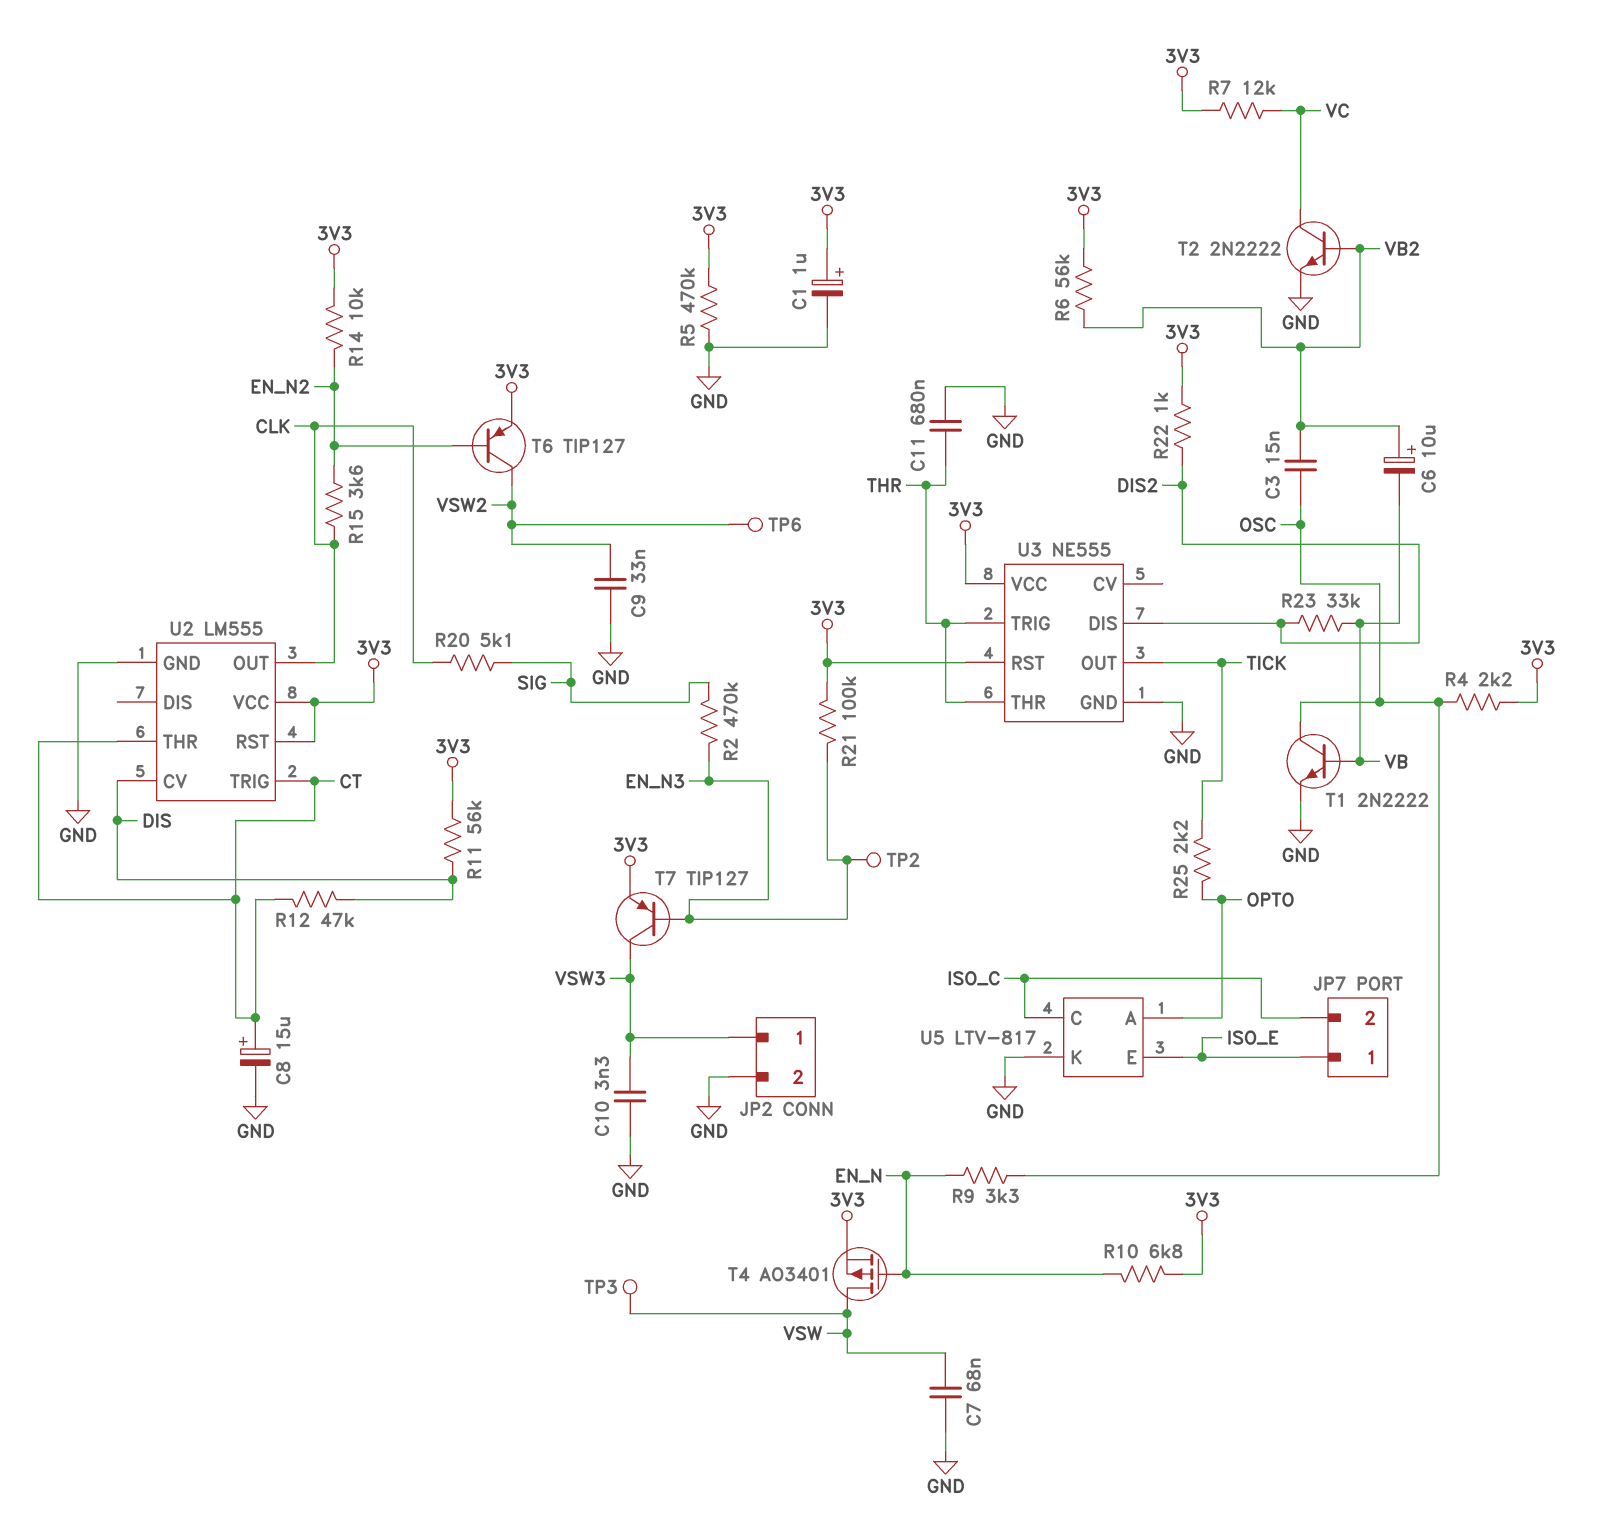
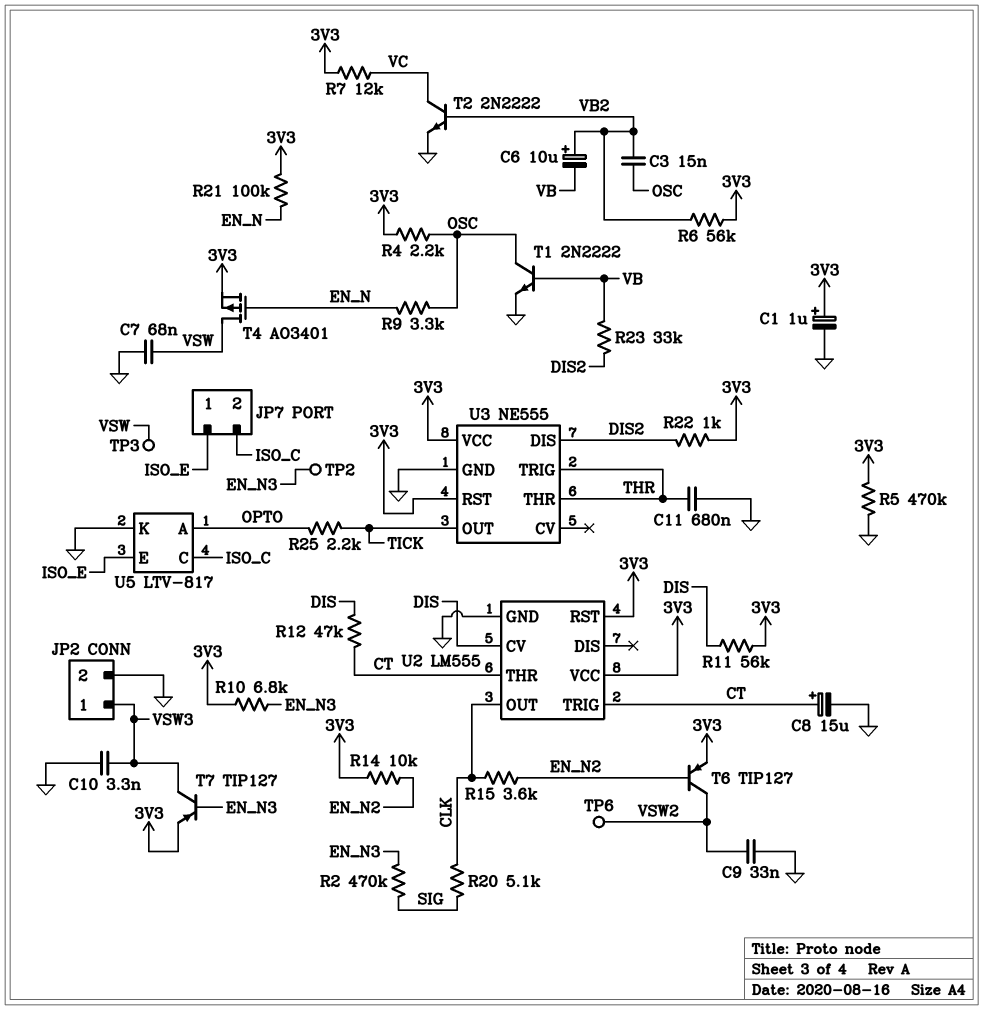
R10: 6.8k (3V3, EN_N) -> 6.8k (3V3, EN_N3)
R21: 100k (3V3, EN_N3) -> 100k (3V3, EN_N)

